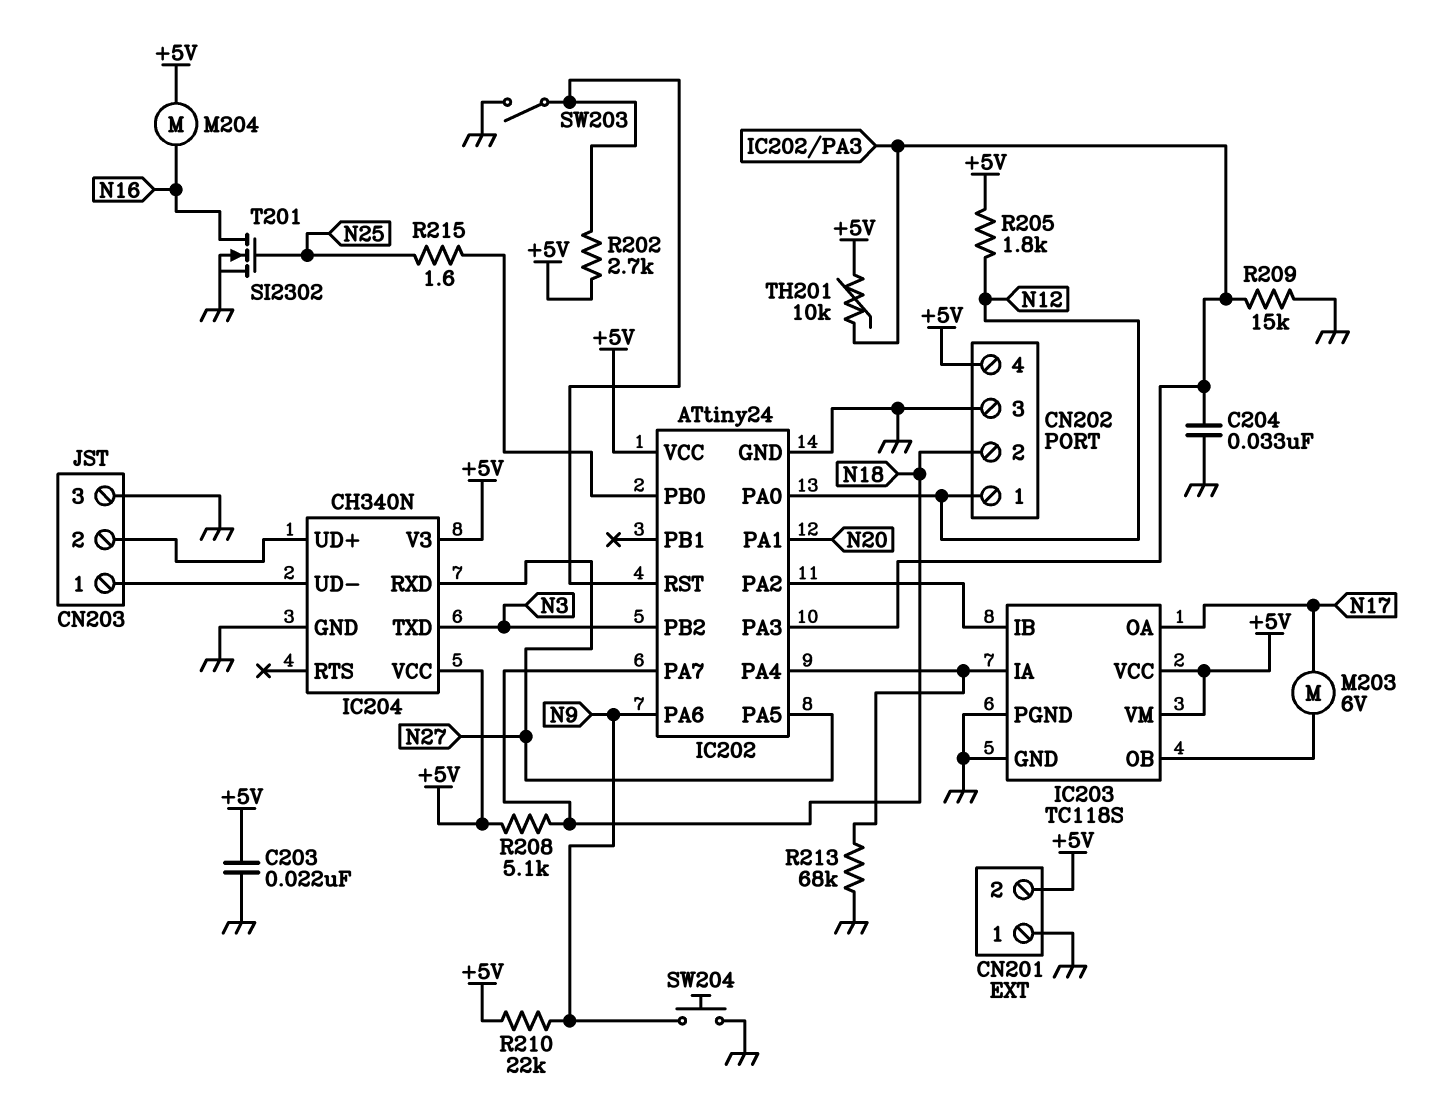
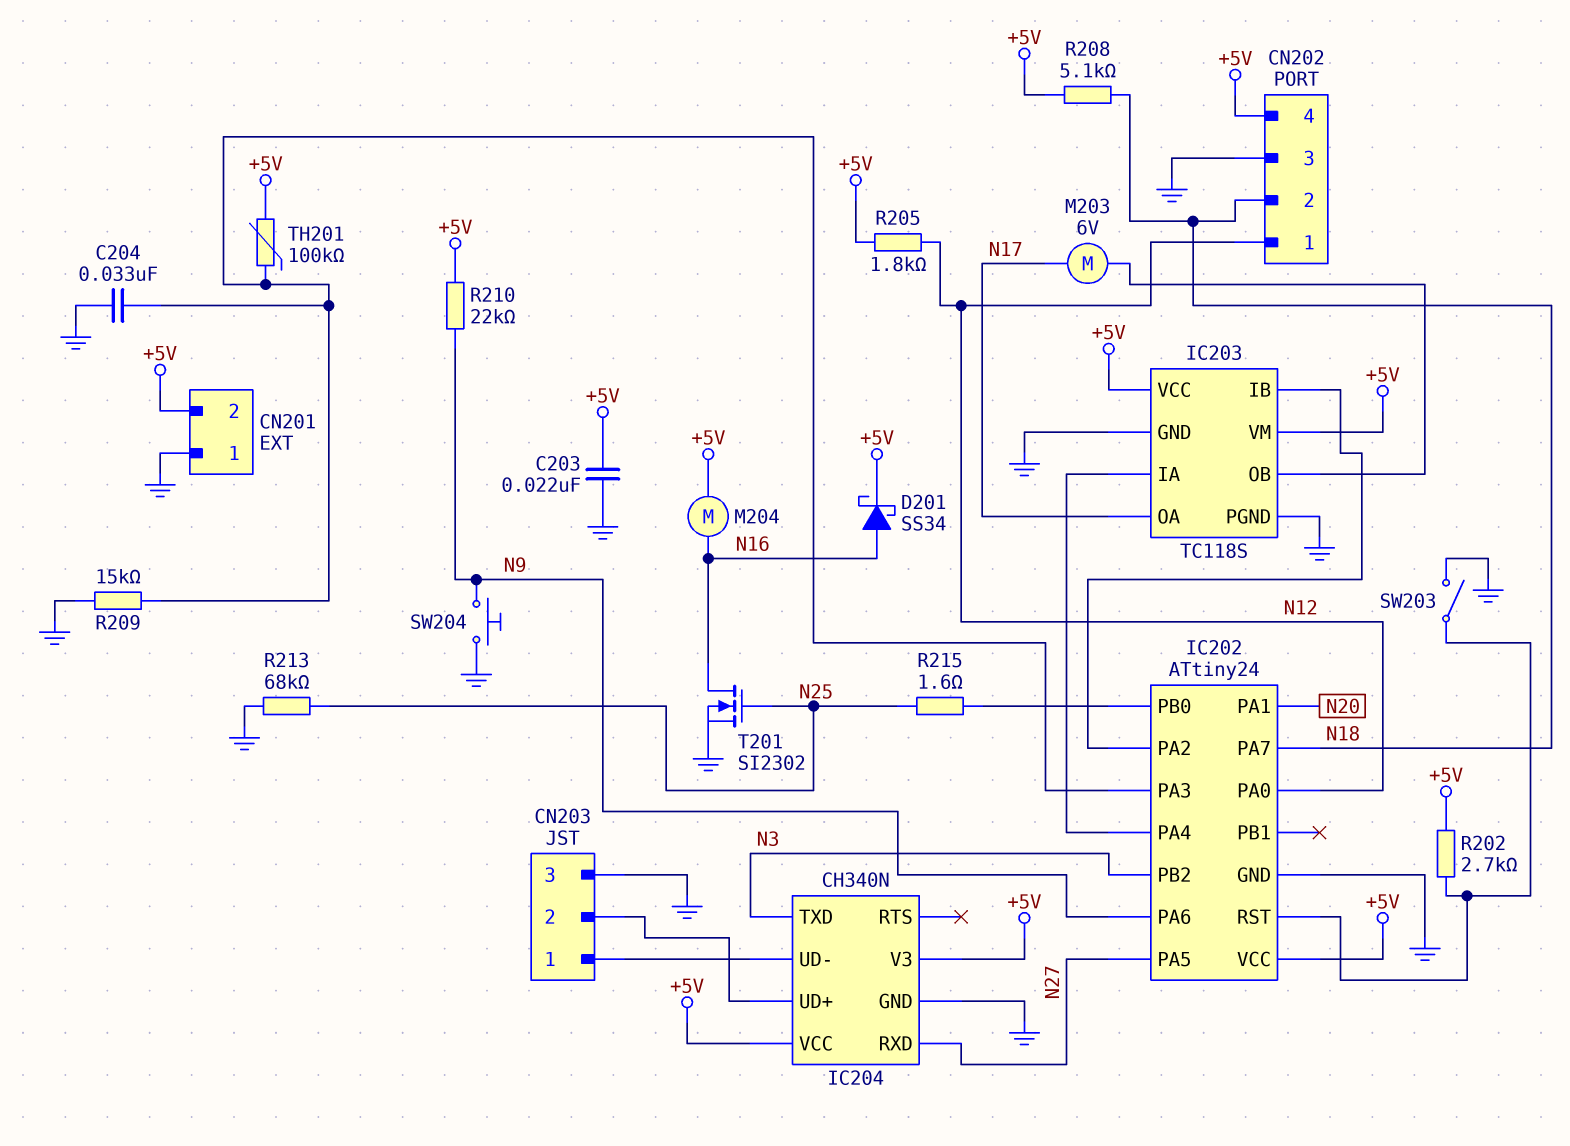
D201: none -> schottky SS34 (A N16, K +5V)
R213: 68k (GND, IC202/PA4) -> 68k (GND, N25)
TH201: 10k (+5V, IC202/PA3) -> 100k (+5V, IC202/PA3)

